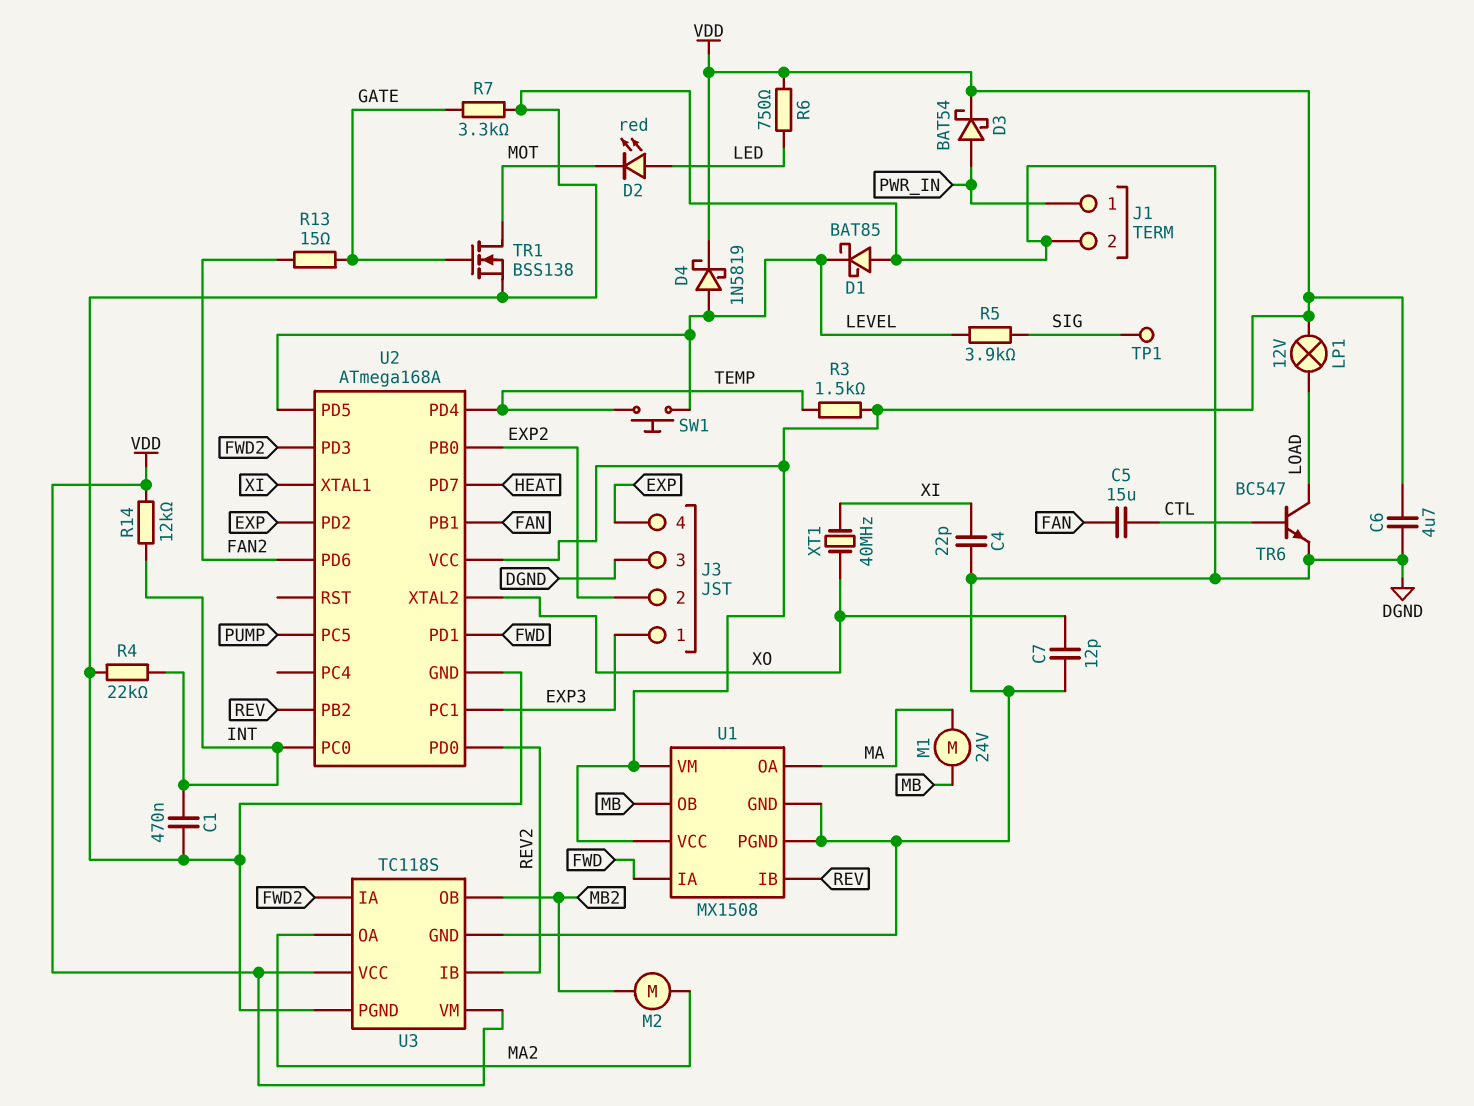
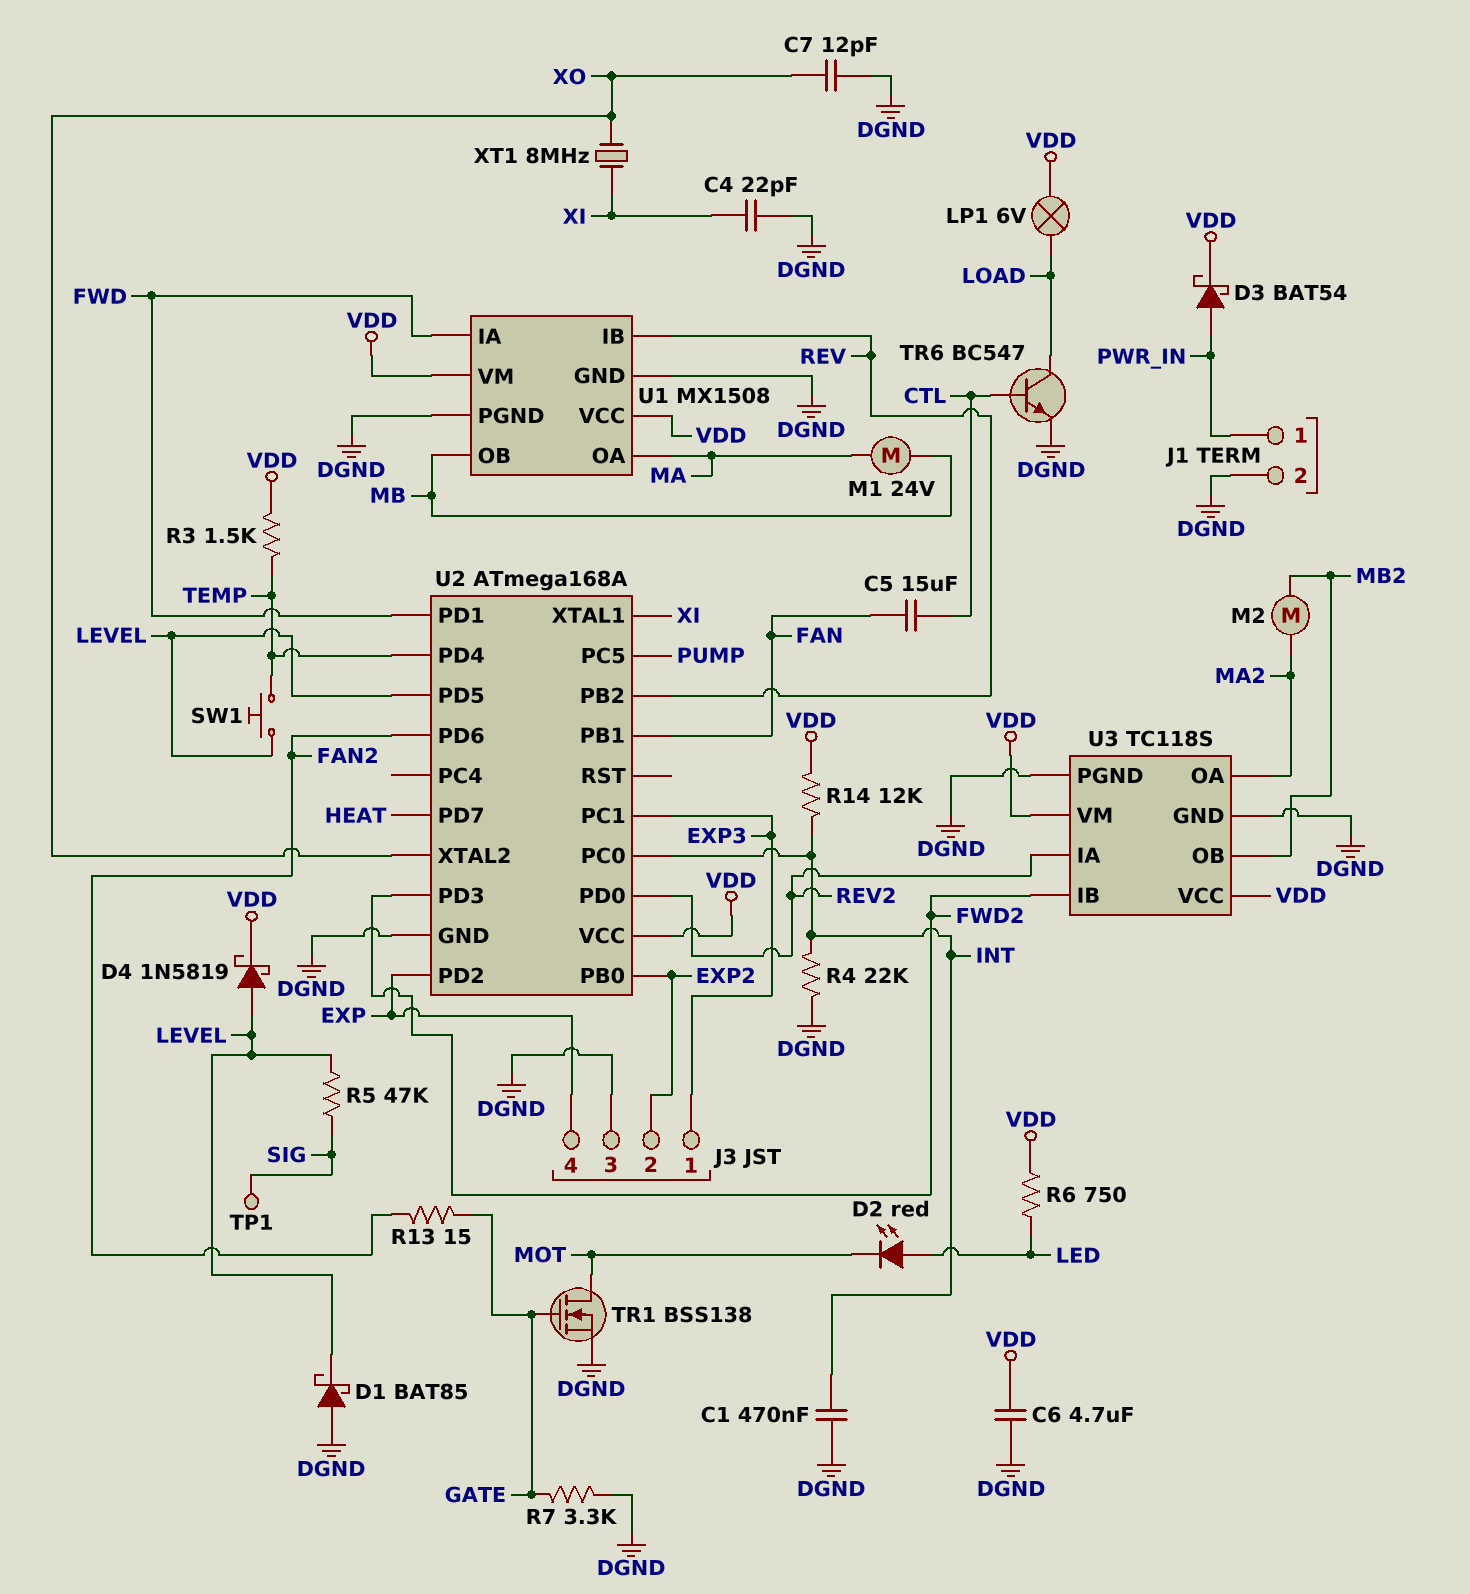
LP1: lamp 12V (LOAD, VDD) -> lamp 6V (LOAD, VDD)
R5: 3.9k (LEVEL, SIG) -> 47k (LEVEL, SIG)
U3 pin IA: FWD2 -> REV2
U3 pin IB: REV2 -> FWD2
XT1: 40MHz (XI, XO) -> 8MHz (XI, XO)

